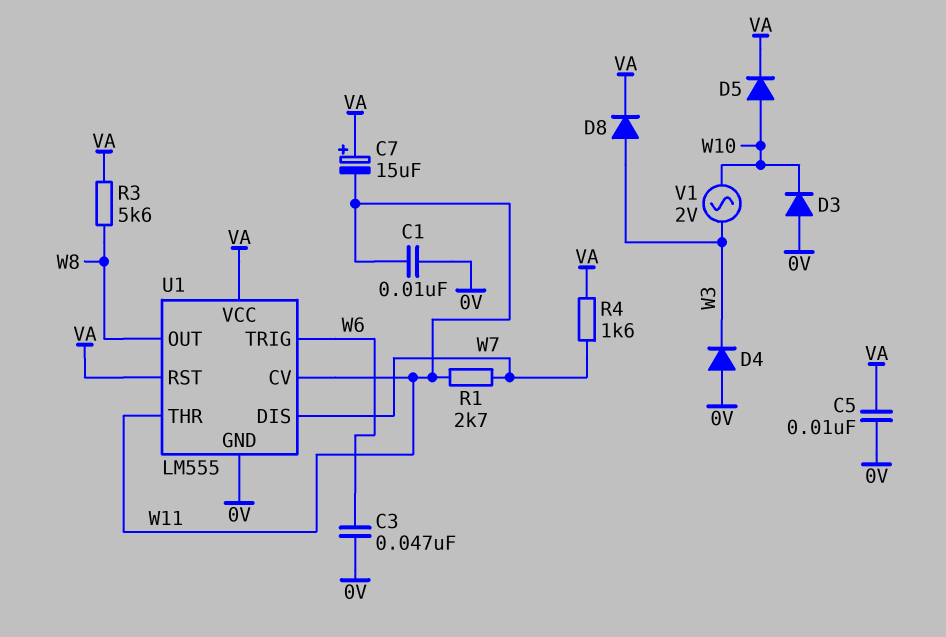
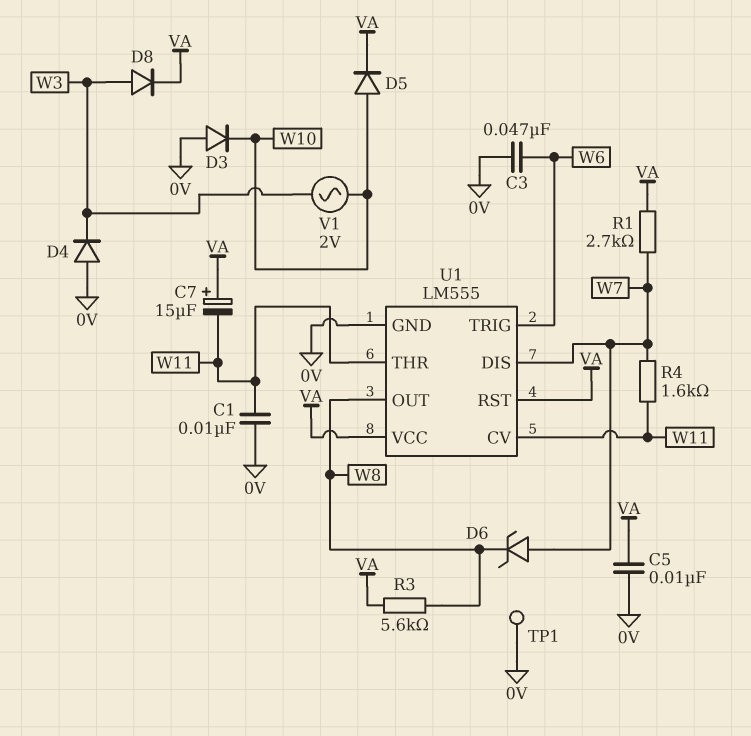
D6: none -> zener (A W7, K W8)
R1: 2.7k (W7, W11) -> 2.7k (VA, W7)
R4: 1.6k (VA, W7) -> 1.6k (W7, W11)
TP1: none -> test point (0V)

